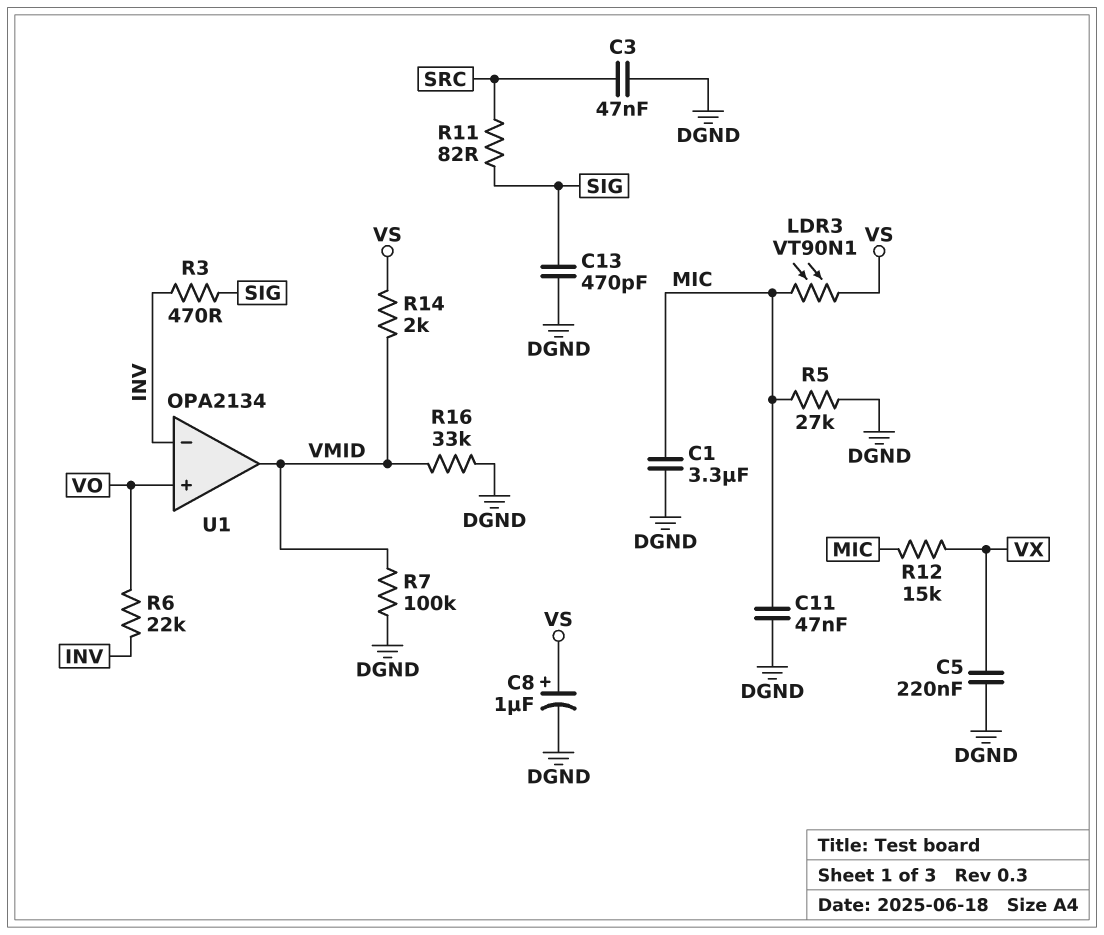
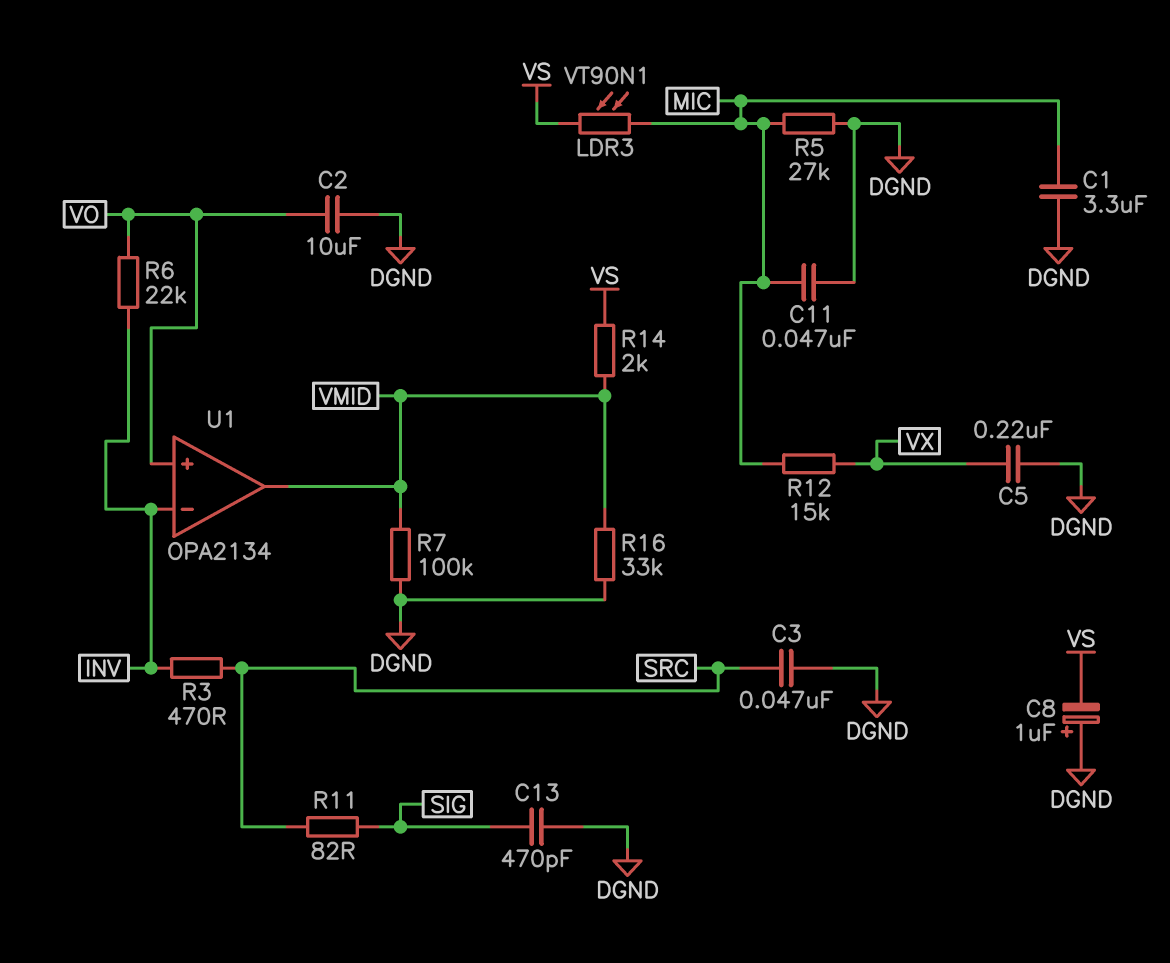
C2: none -> 10uF (DGND, VO)
C8: 1uF (plus VS, minus DGND) -> 1uF (plus DGND, minus VS)
R3: 470 (INV, SIG) -> 470 (INV, SRC)

